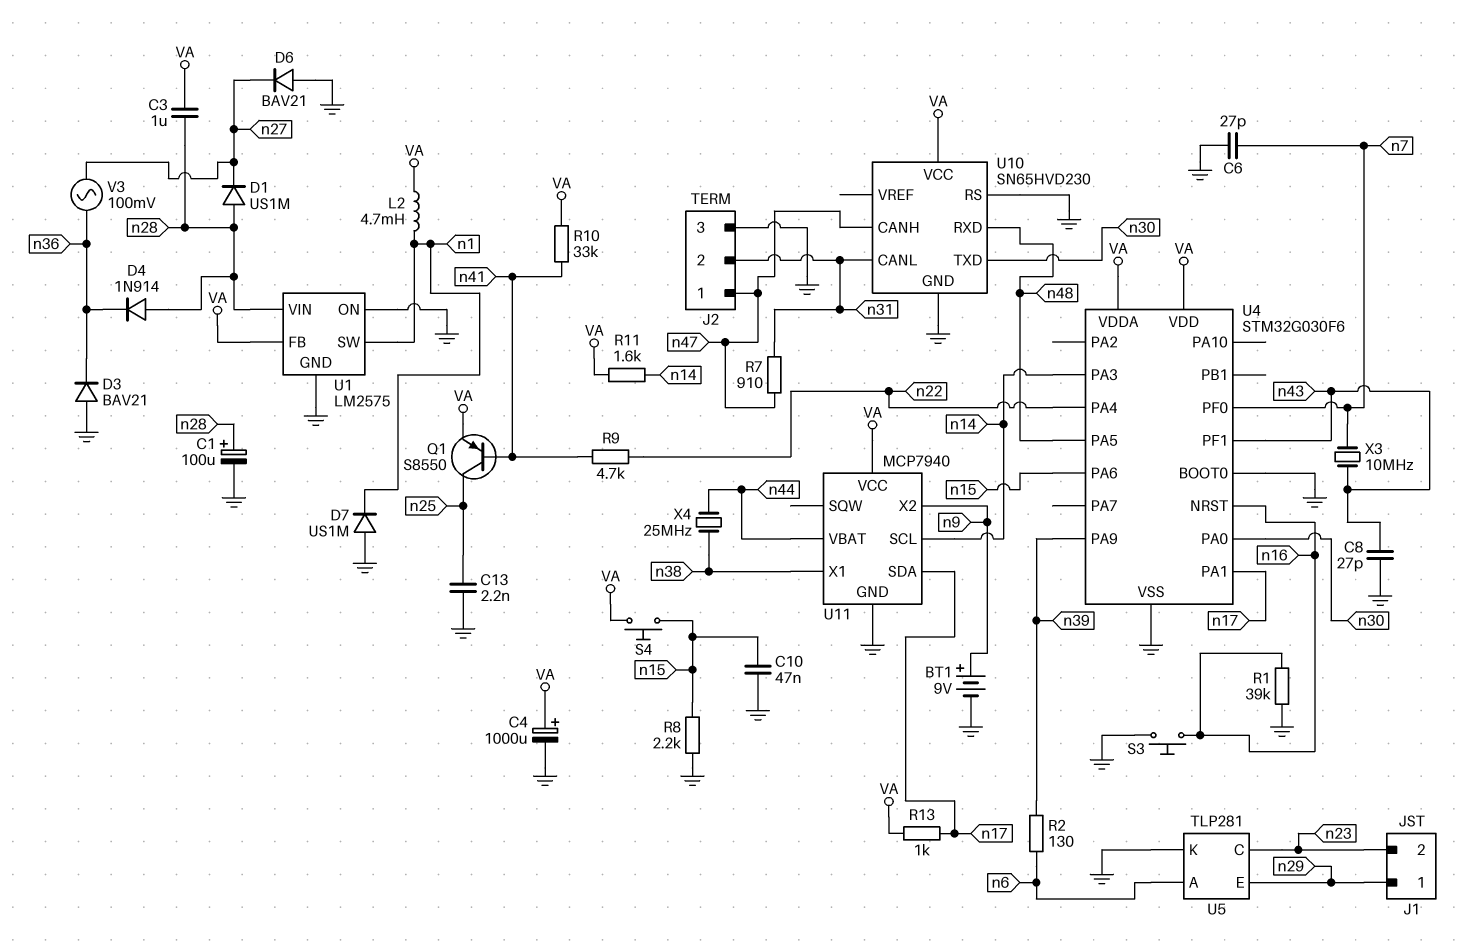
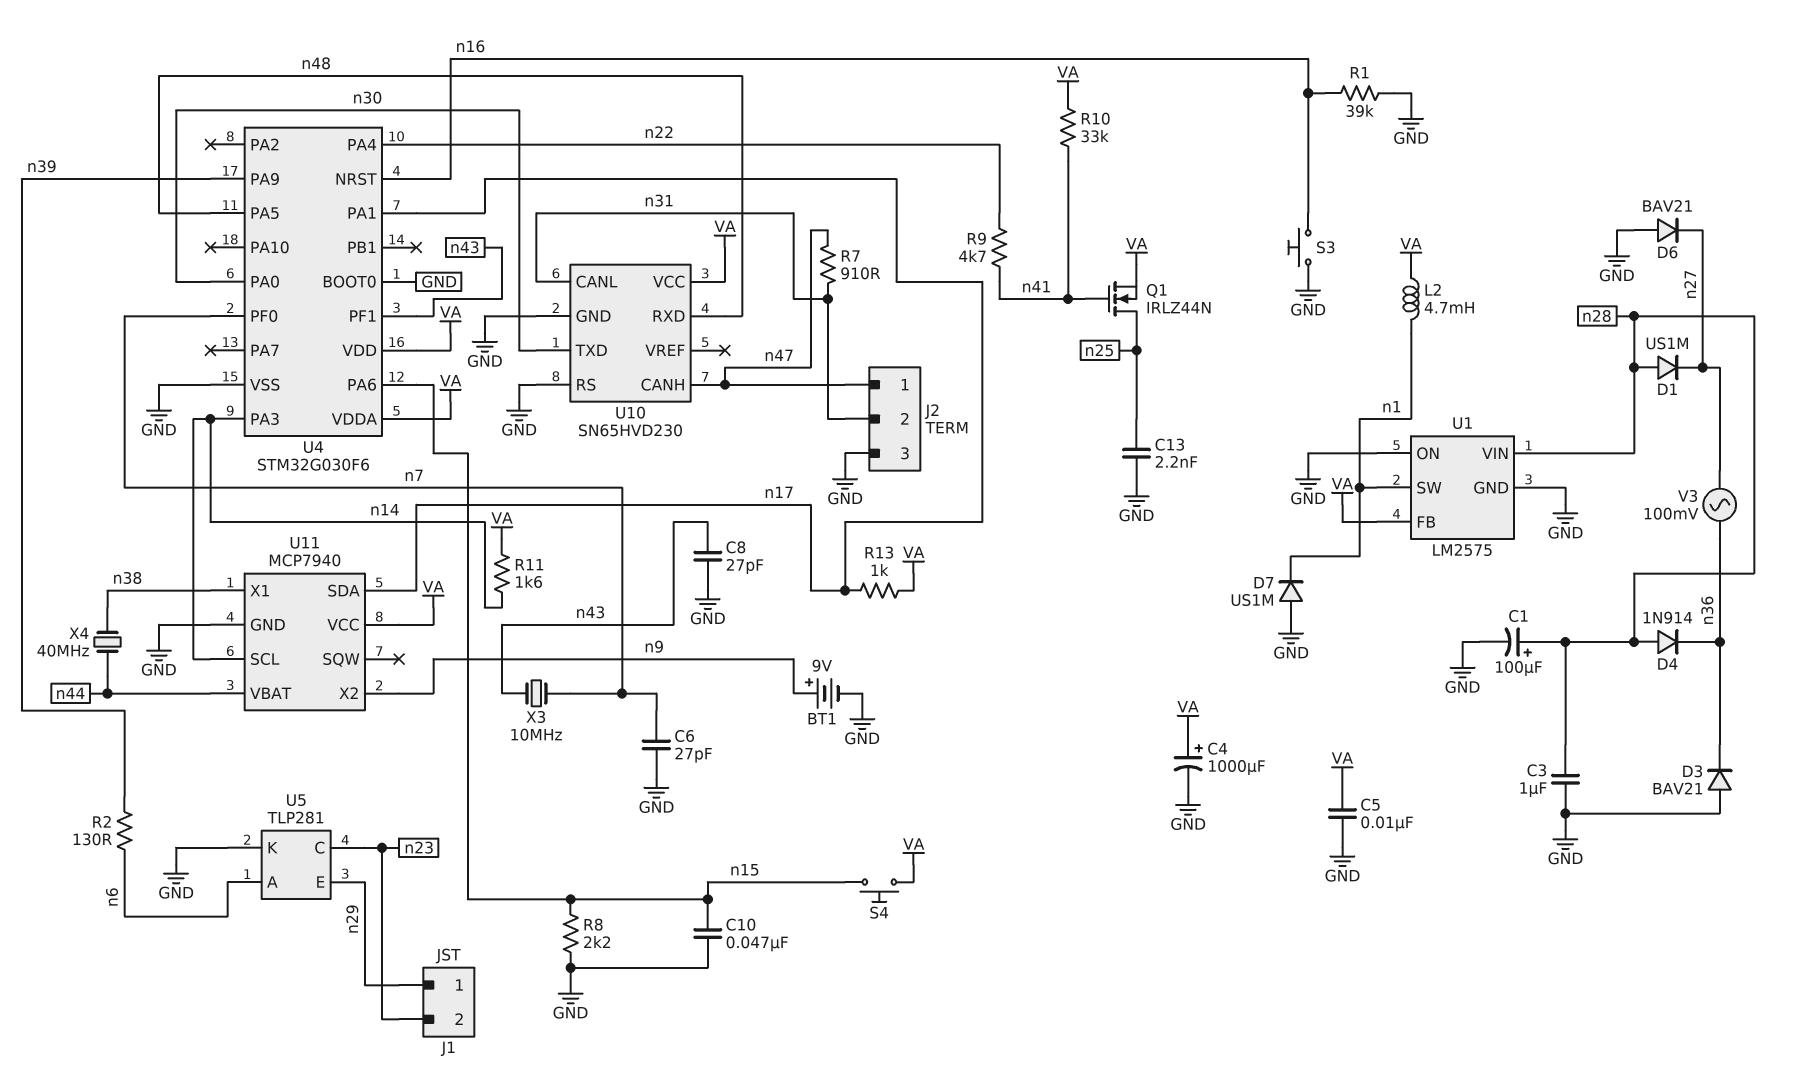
C3: 1uF (VA, n28) -> 1uF (GND, n28)
C5: none -> 10nF (GND, VA)
Q1: PNP S8550 (B n41, C n25, E VA) -> NMOS IRLZ44N (G n41, D n25, S VA)
X4: 25MHz (n38, n44) -> 40MHz (n38, n44)

